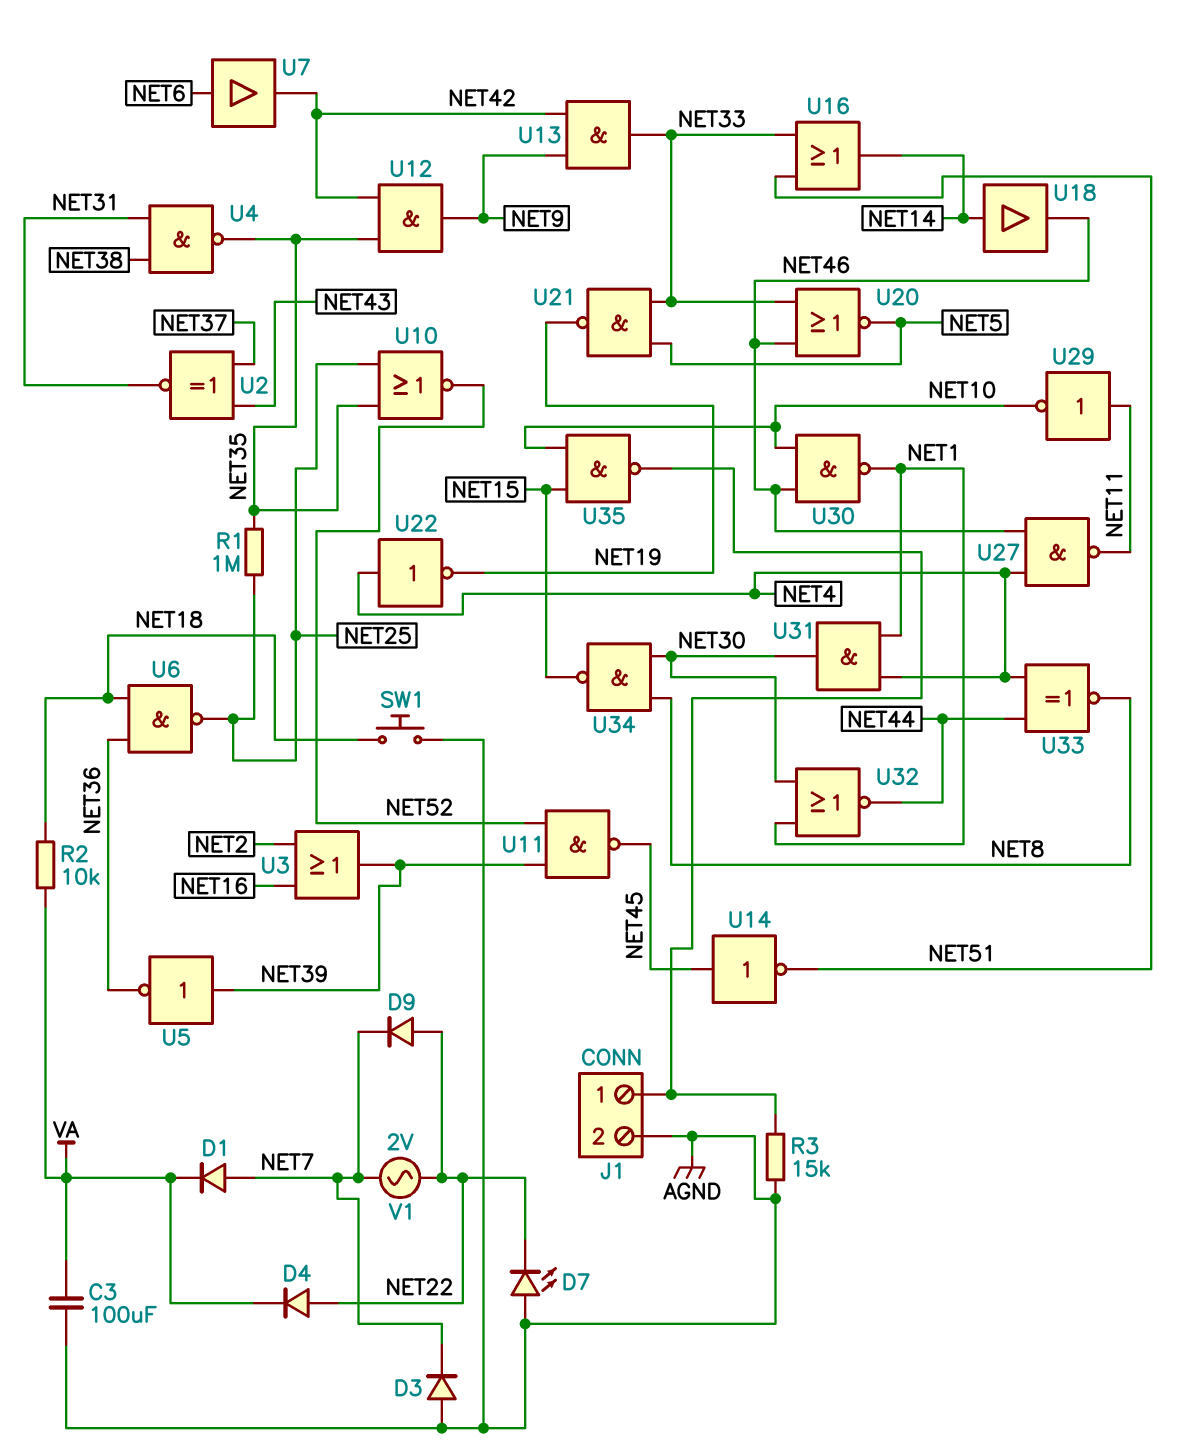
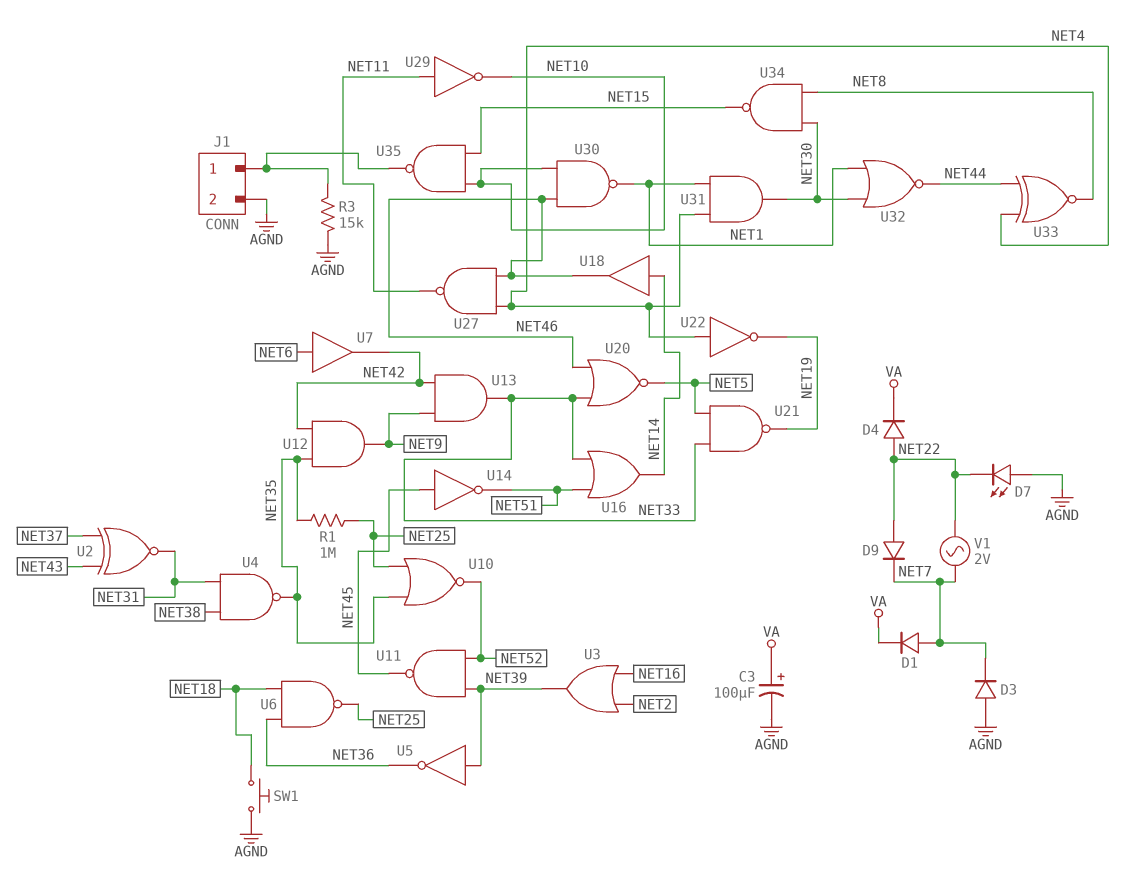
C3: 100uF (AGND, VA) -> 100uF (plus VA, minus AGND)
R2: 10k (NET18, VA) -> none

